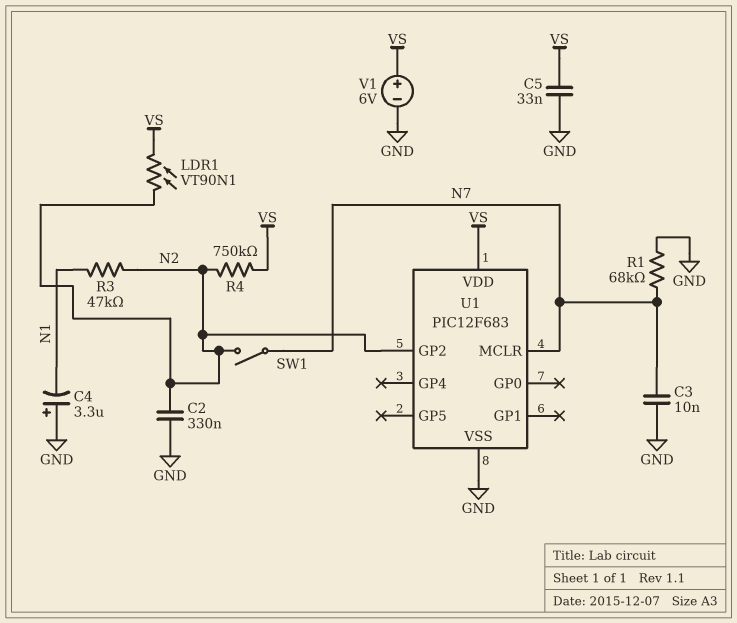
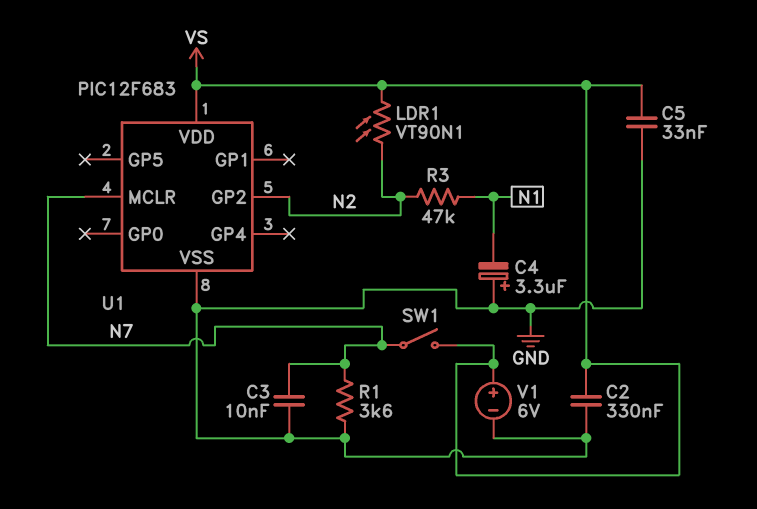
C2: 330nF (GND, N2) -> 330nF (GND, VS)
R1: 68k (GND, N7) -> 3.6k (GND, N7)
R4: 750k (N2, VS) -> none
SW1: switch (N2, N7) -> switch (N7, VS)

